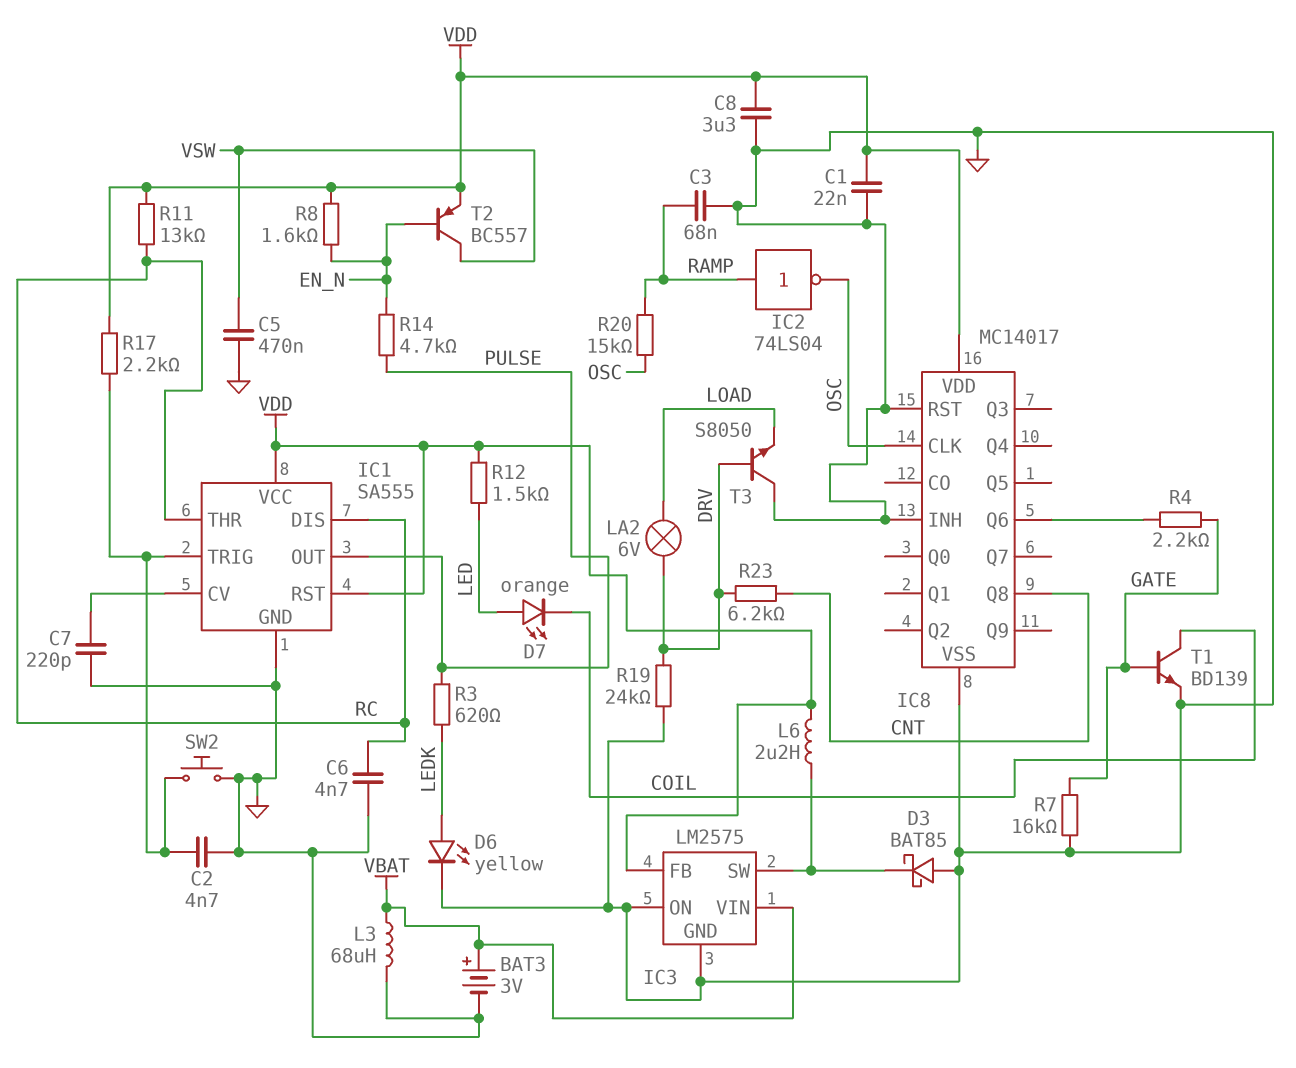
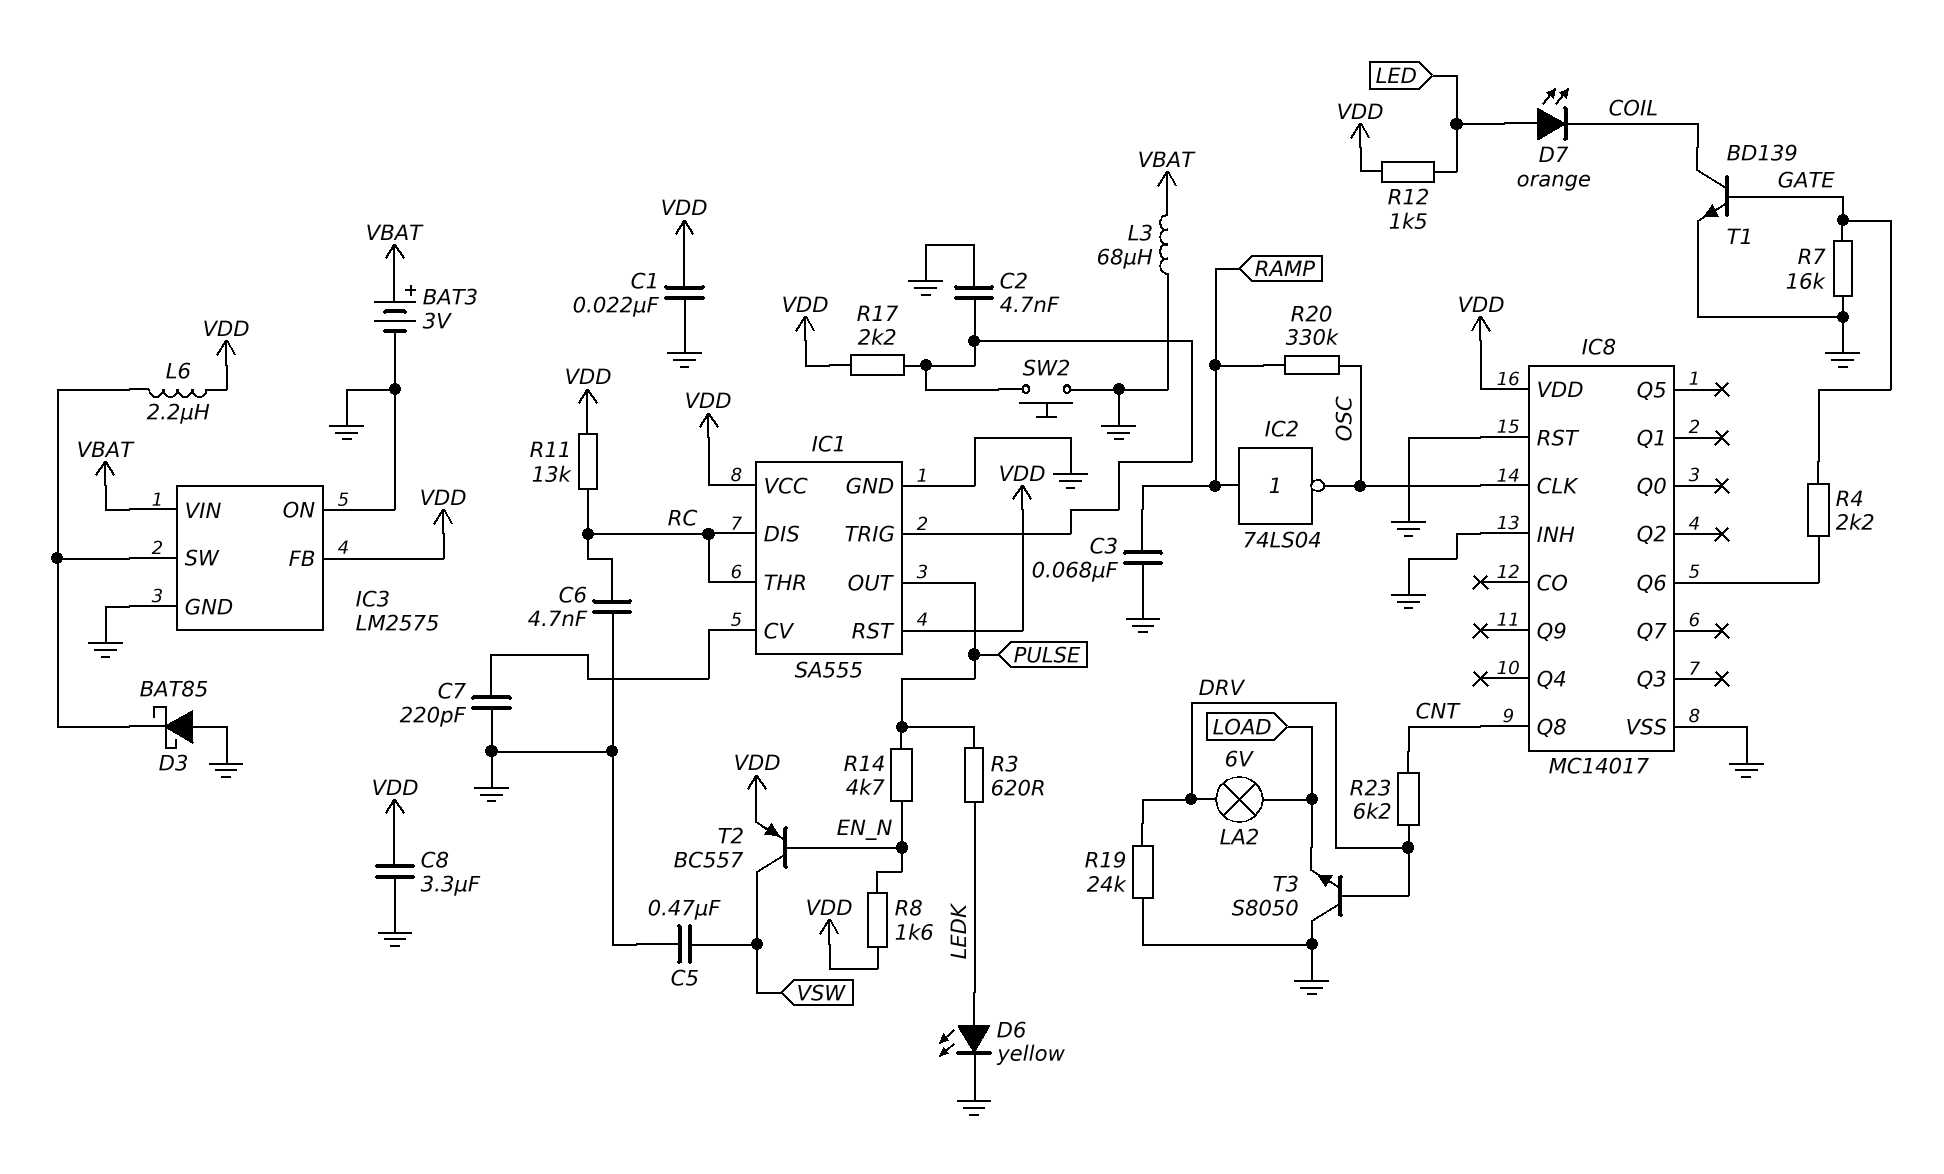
R20: 15k (OSC, RAMP) -> 330k (OSC, RAMP)

